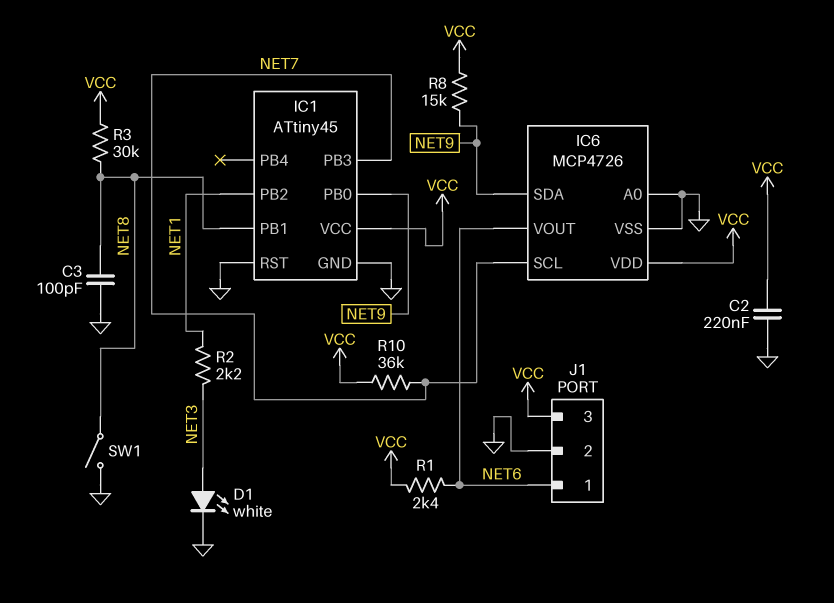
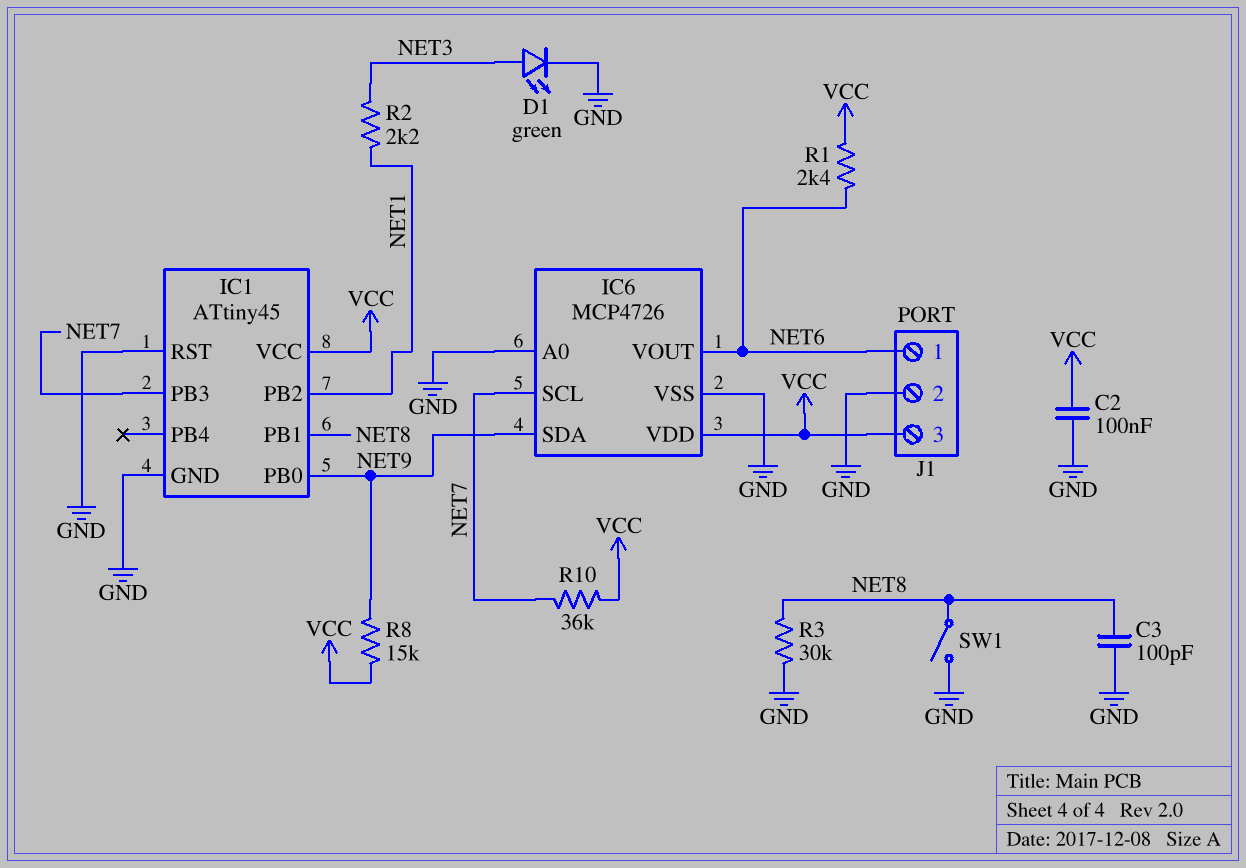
C2: 220nF (GND, VCC) -> 100nF (GND, VCC)
D1: LED white (A NET3, K GND) -> LED green (A NET3, K GND)
R3: 30k (NET8, VCC) -> 30k (GND, NET8)

